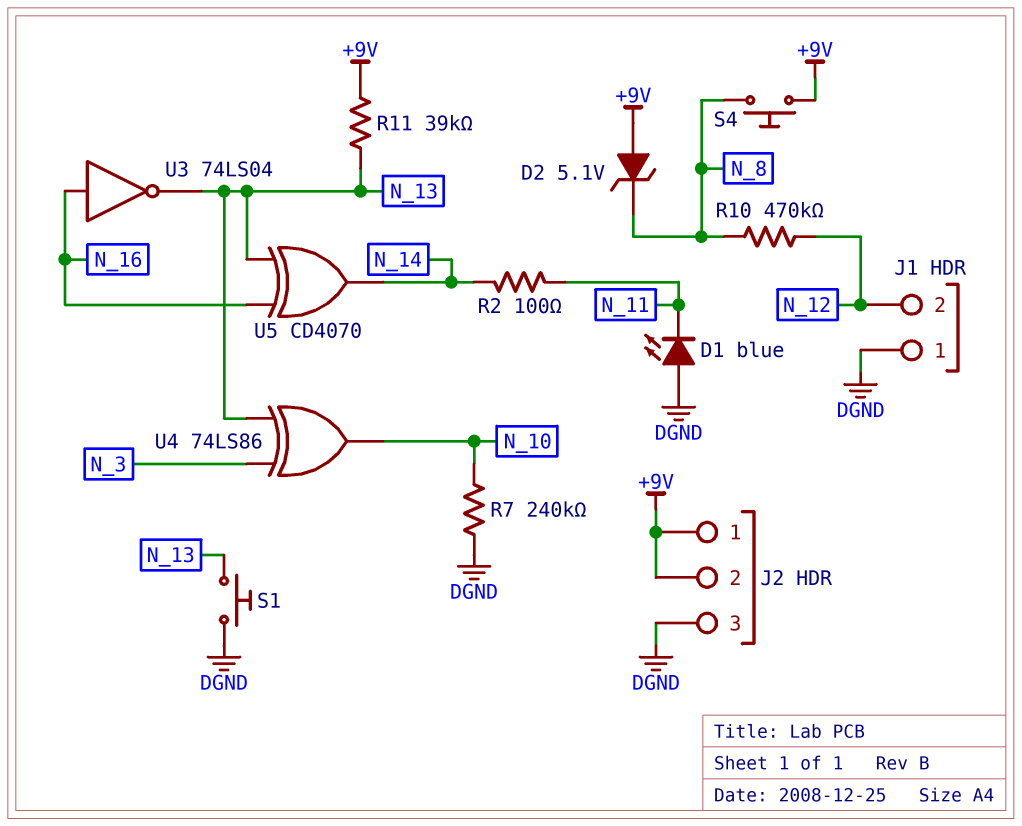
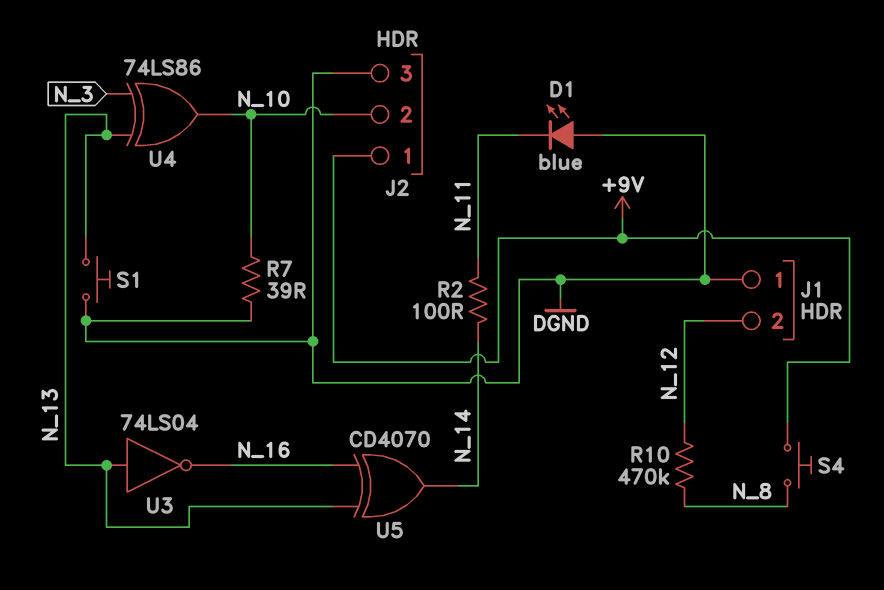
D2: zener 5.1V (A +9V, K N_8) -> none
J2 pin 2: +9V -> N_10
R7: 240k (DGND, N_10) -> 39 (DGND, N_10)
R11: 39k (+9V, N_13) -> none
U3: NOT 74LS04 (in N_16, out N_13) -> NOT 74LS04 (in N_13, out N_16)

